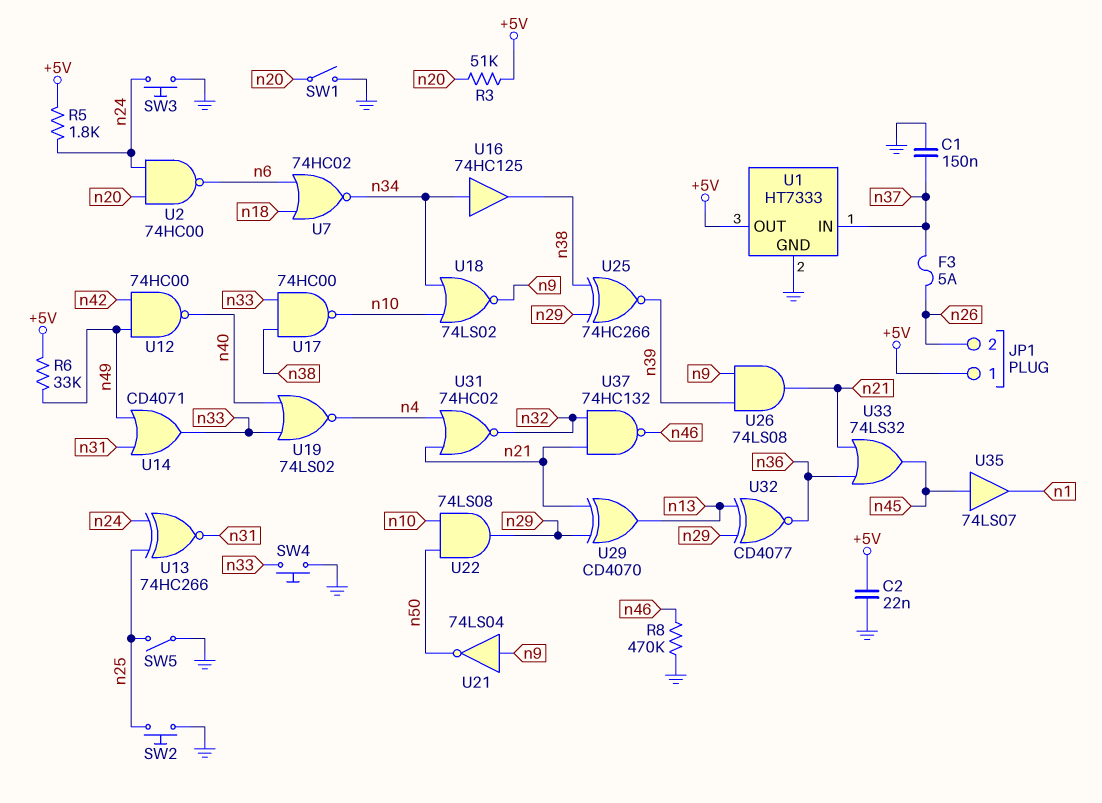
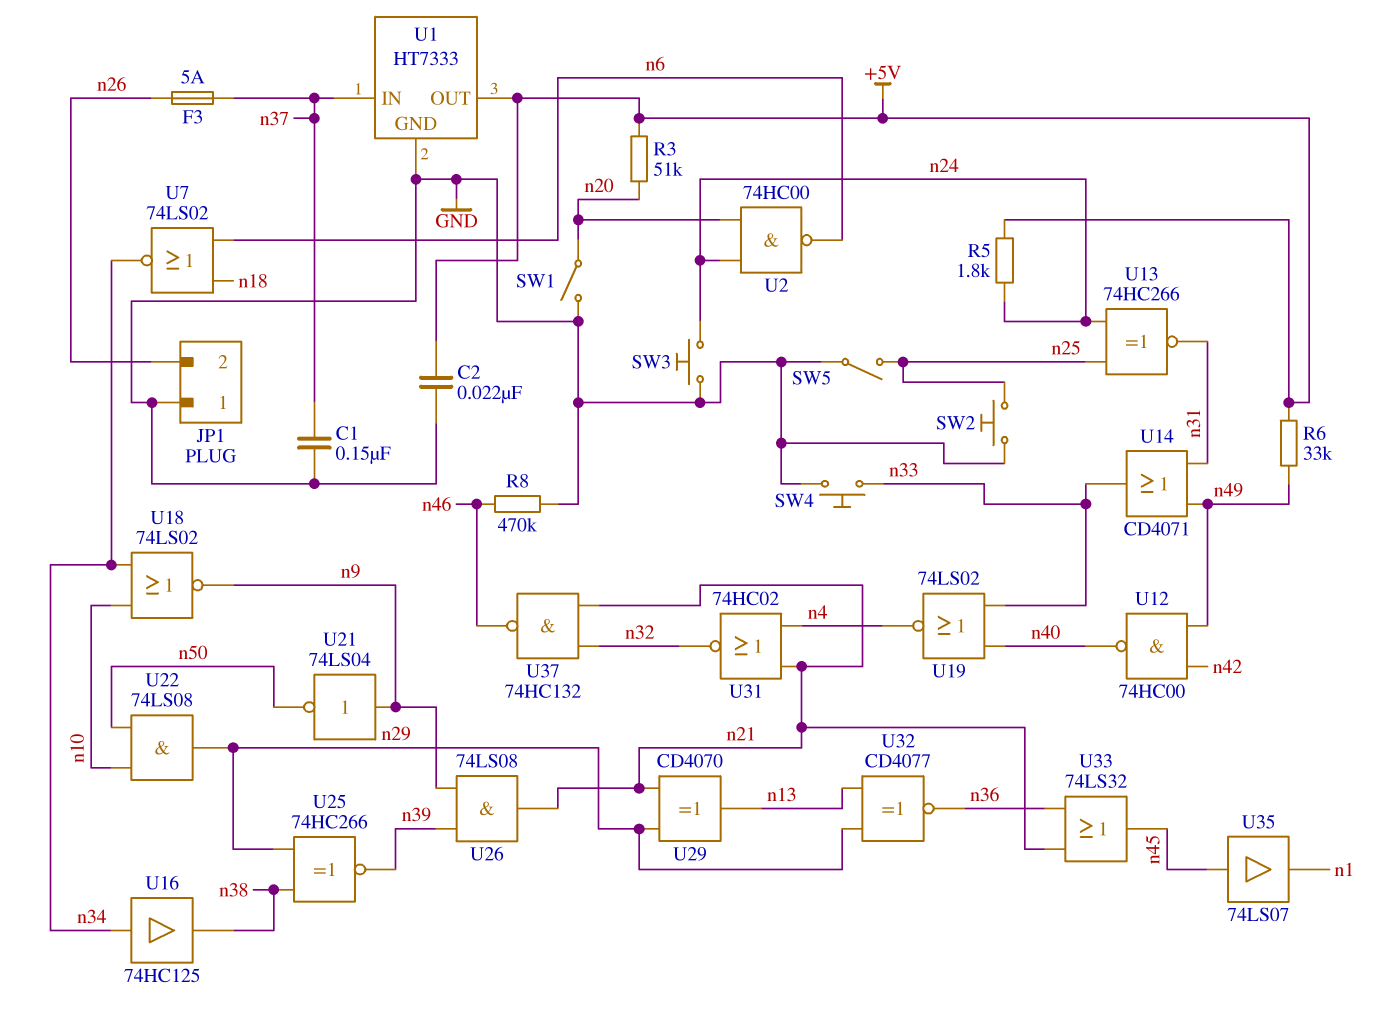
JP1 pin 1: +5V -> GND
U7: NOR 74HC02 (in n6, in n18, out n34) -> NOR 74LS02 (in n6, in n18, out n34)
U17: NAND 74HC00 (in n33, in n38, out n10) -> none

